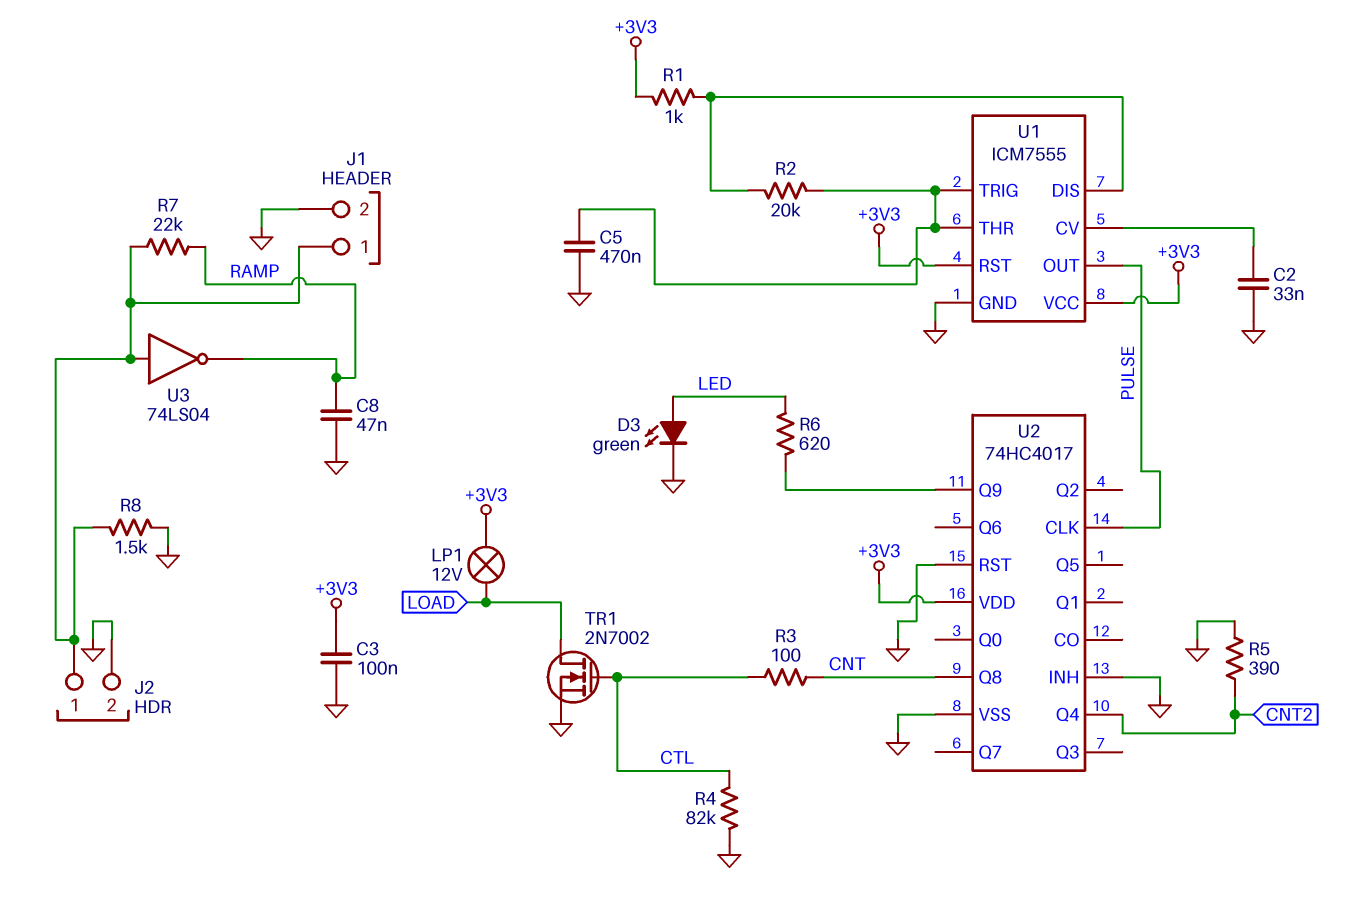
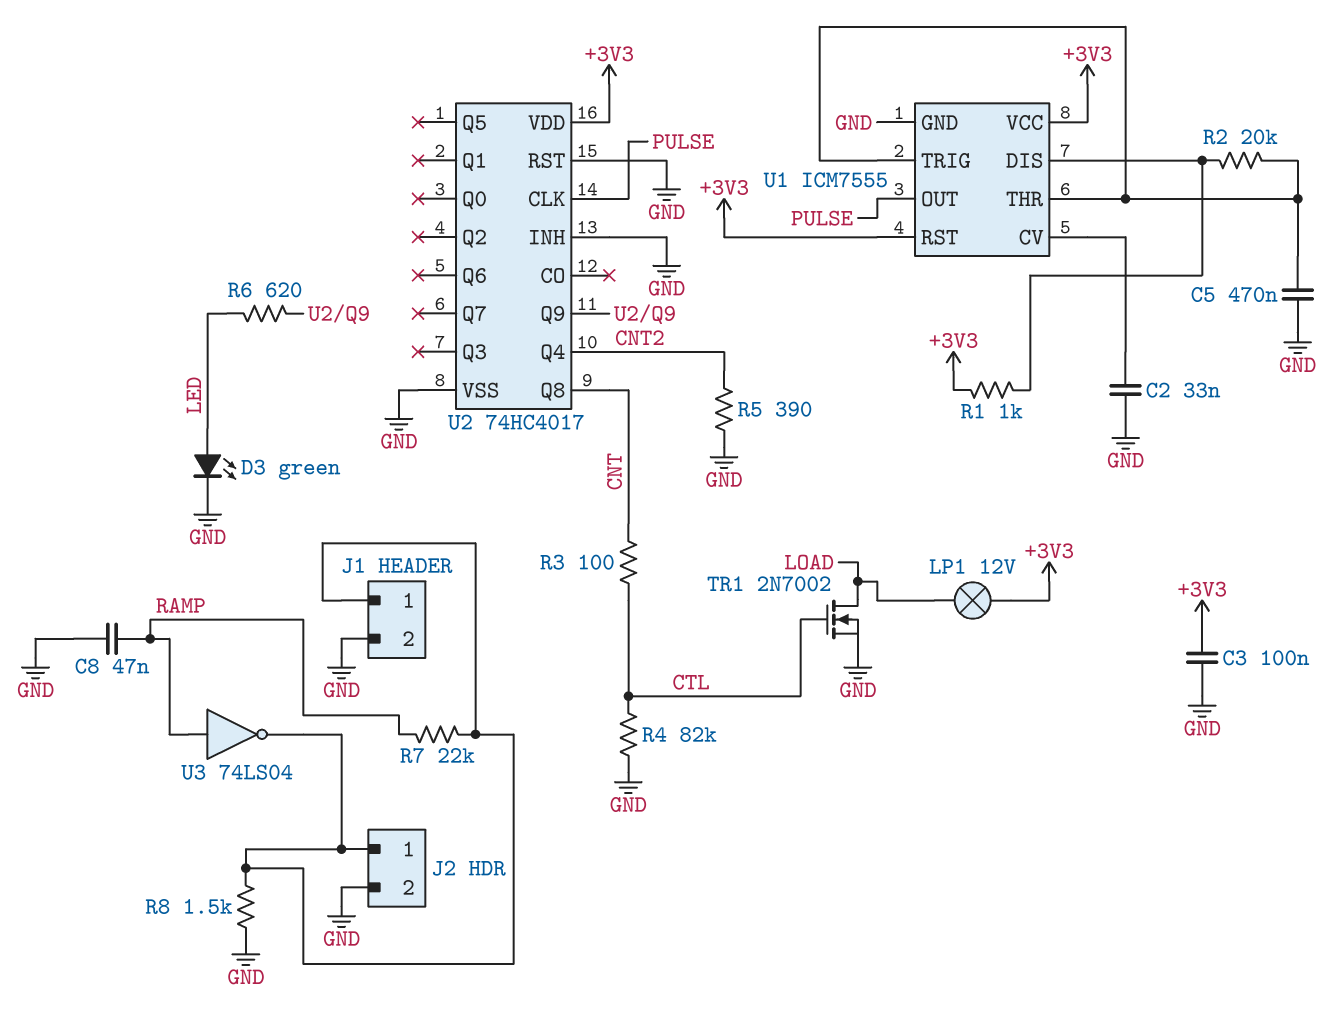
U3: NOT 74LS04 (in J1/1, out RAMP) -> NOT 74LS04 (in RAMP, out J1/1)

